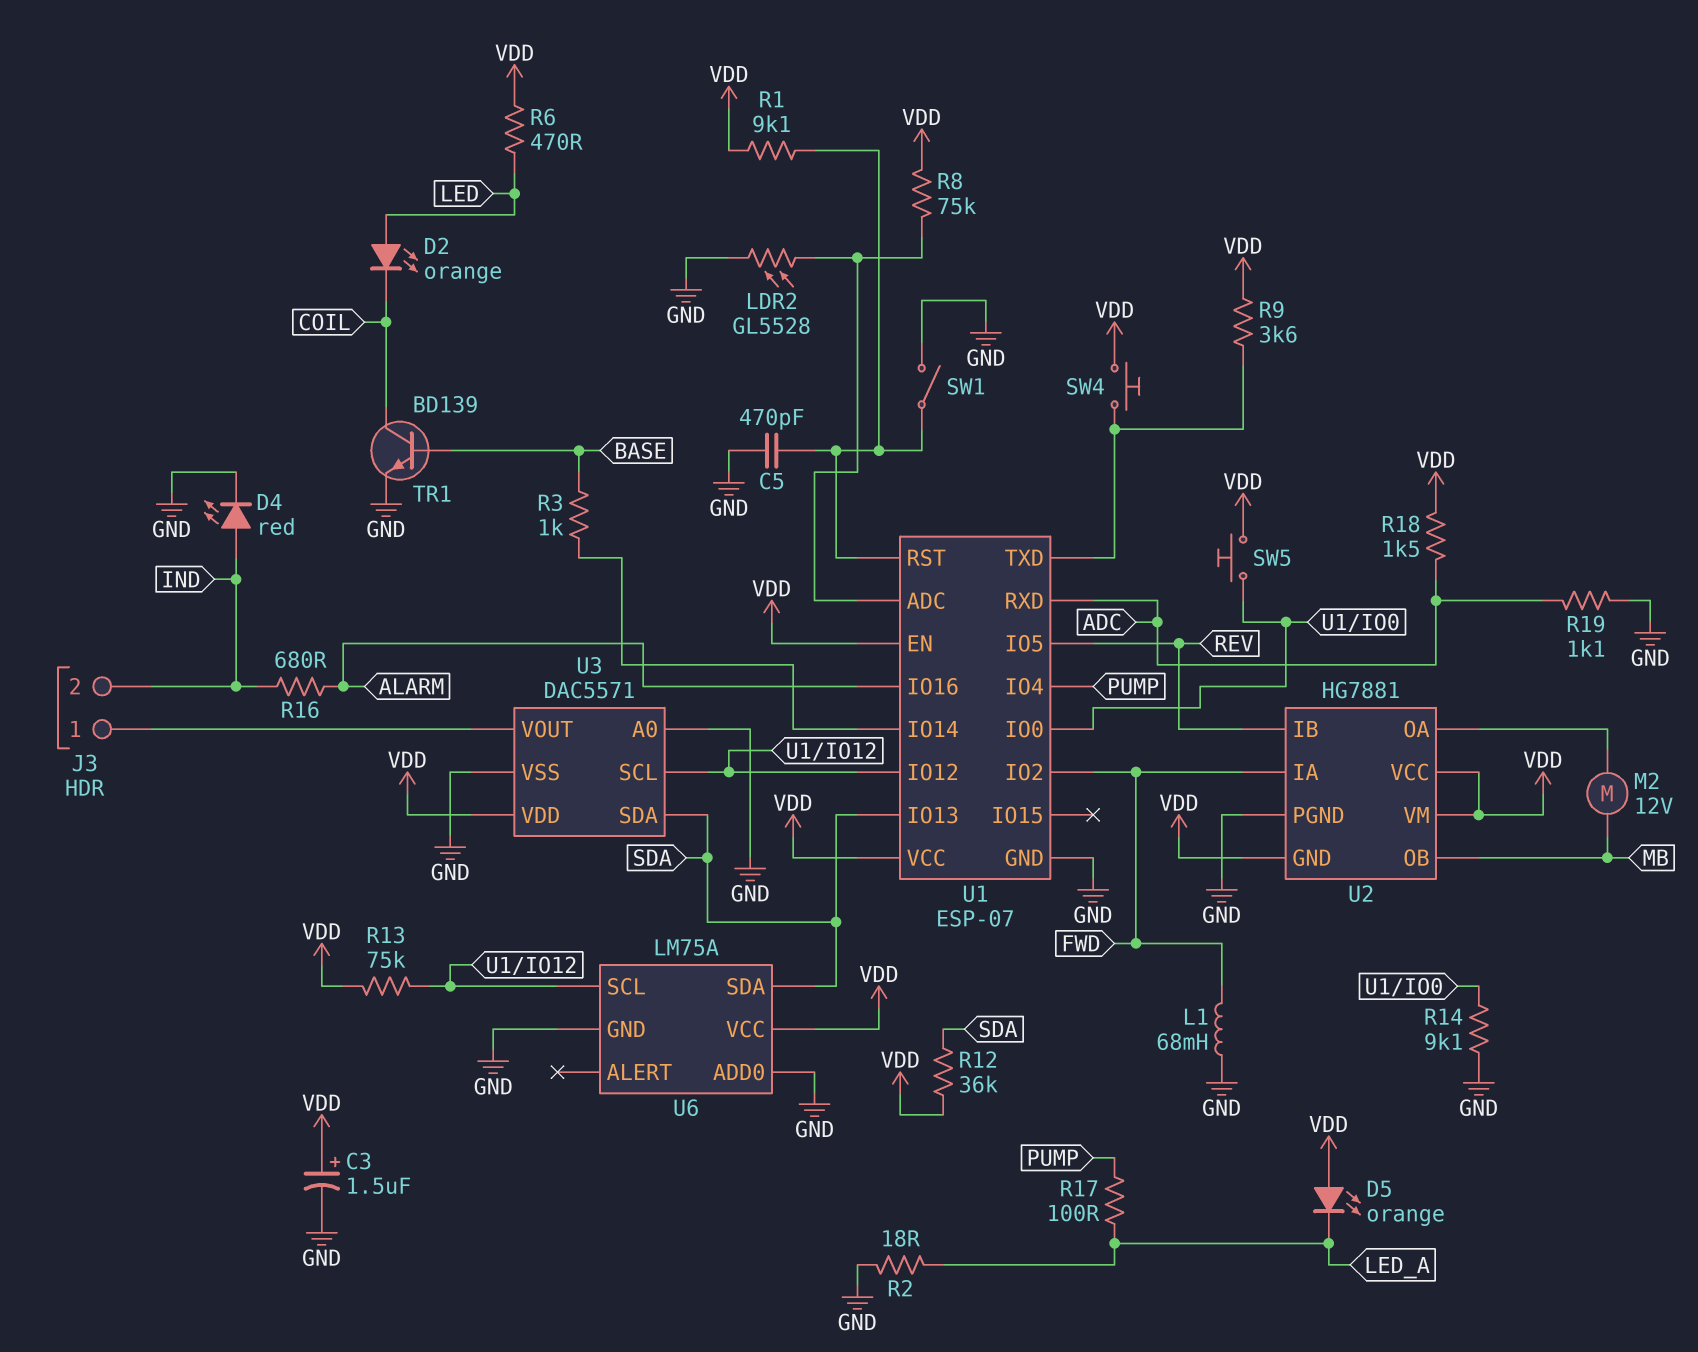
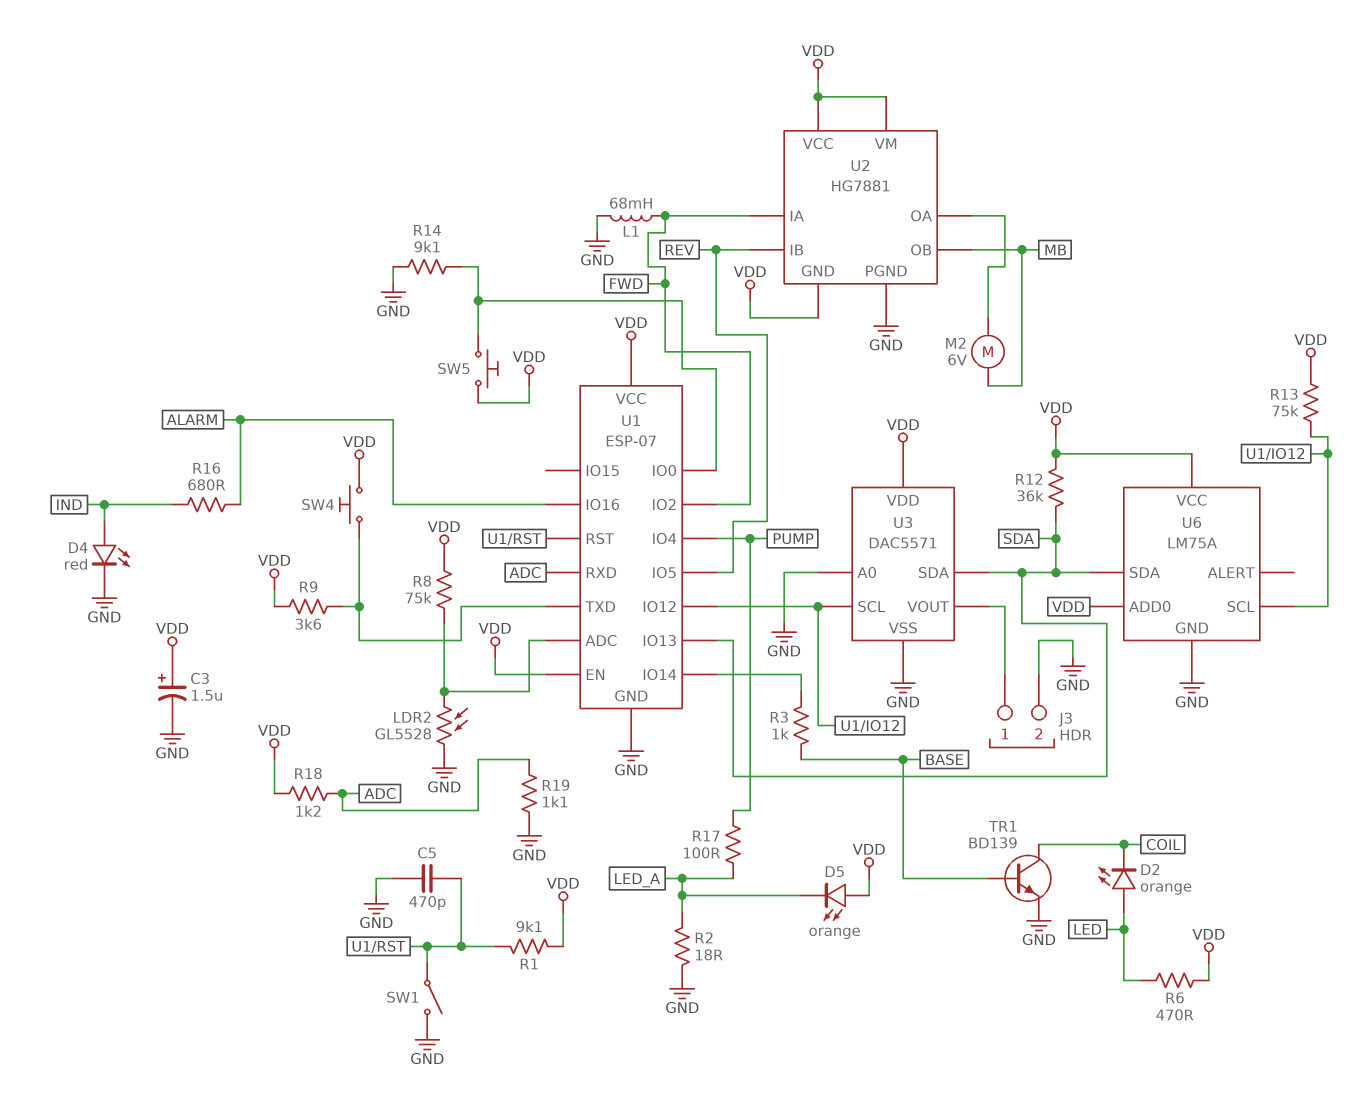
J3 pin 2: IND -> GND
M2: motor 12V (MB, U2/OA) -> motor 6V (MB, U2/OA)
R18: 1.5k (ADC, VDD) -> 1.2k (ADC, VDD)
U6 pin ADD0: GND -> VDD

